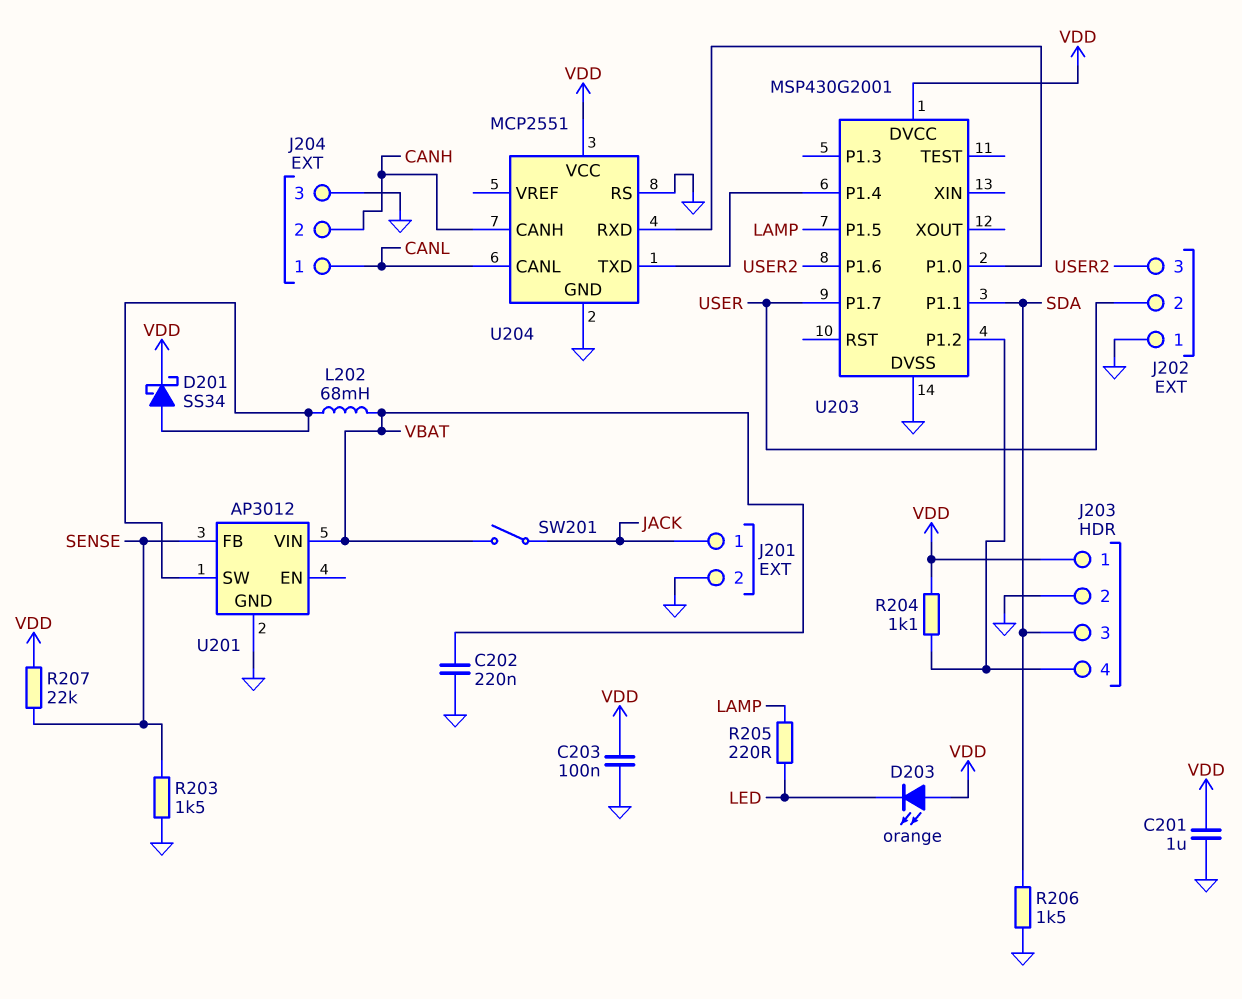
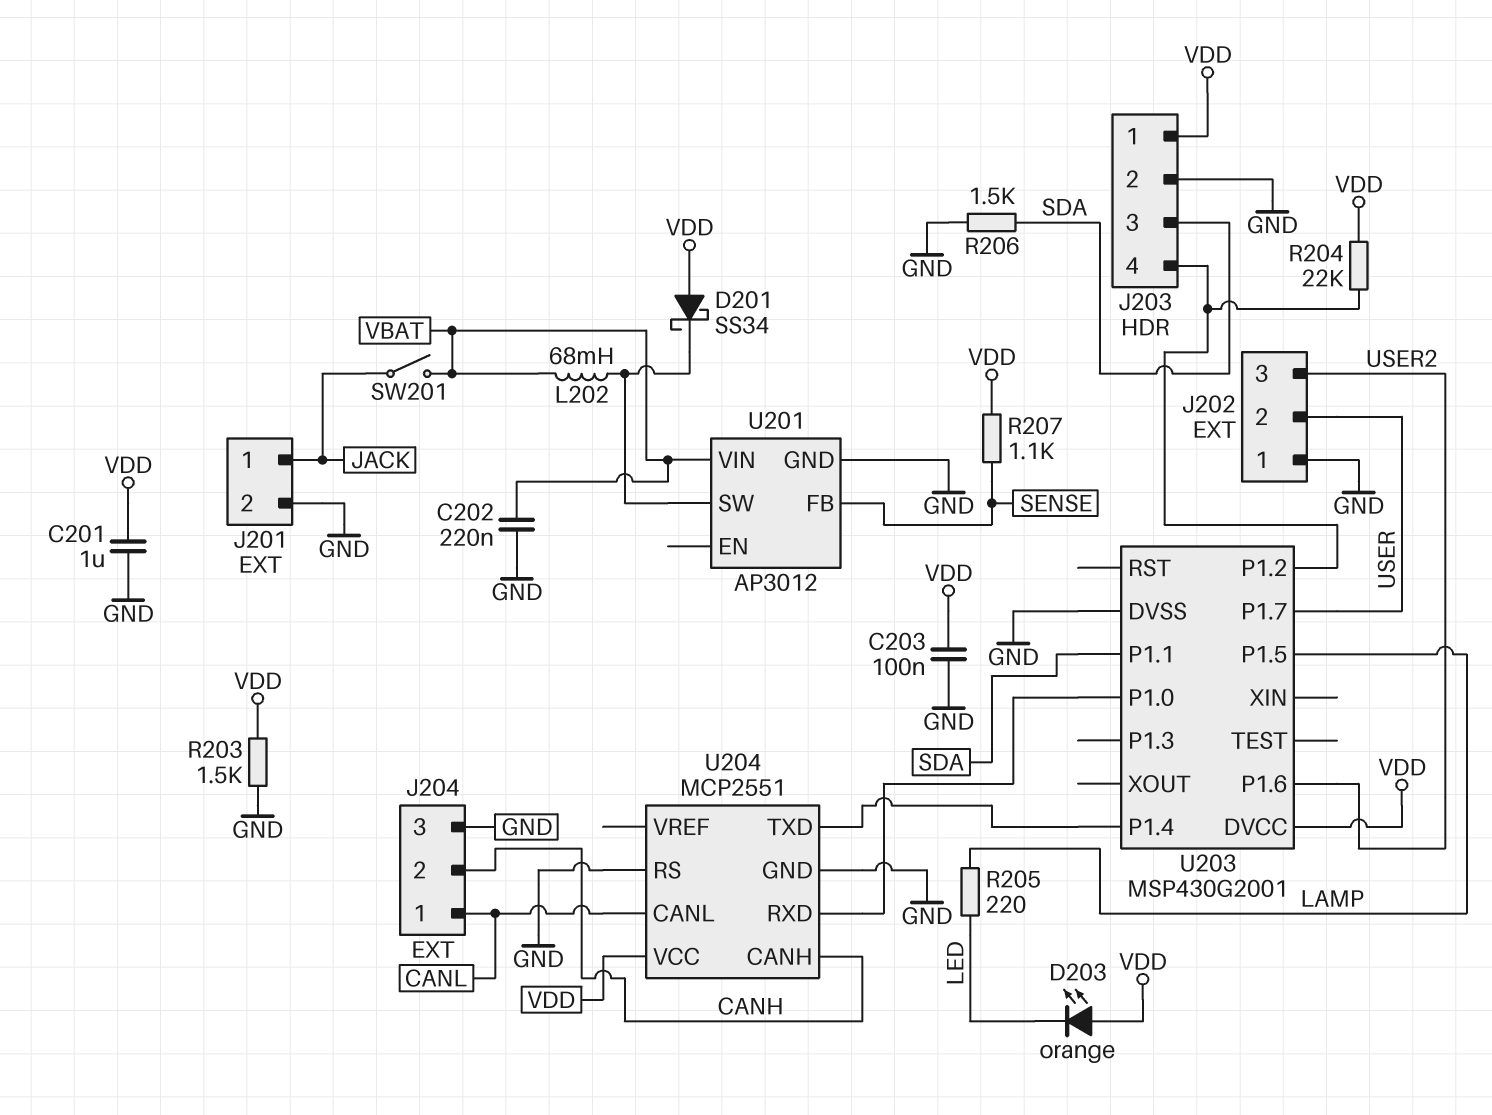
D201: schottky SS34 (A U201/SW, K VDD) -> schottky SS34 (A VDD, K U201/SW)
R203: 1.5k (GND, SENSE) -> 1.5k (GND, VDD)
R204: 1.1k (J203/4, VDD) -> 22k (J203/4, VDD)
R207: 22k (SENSE, VDD) -> 1.1k (SENSE, VDD)

